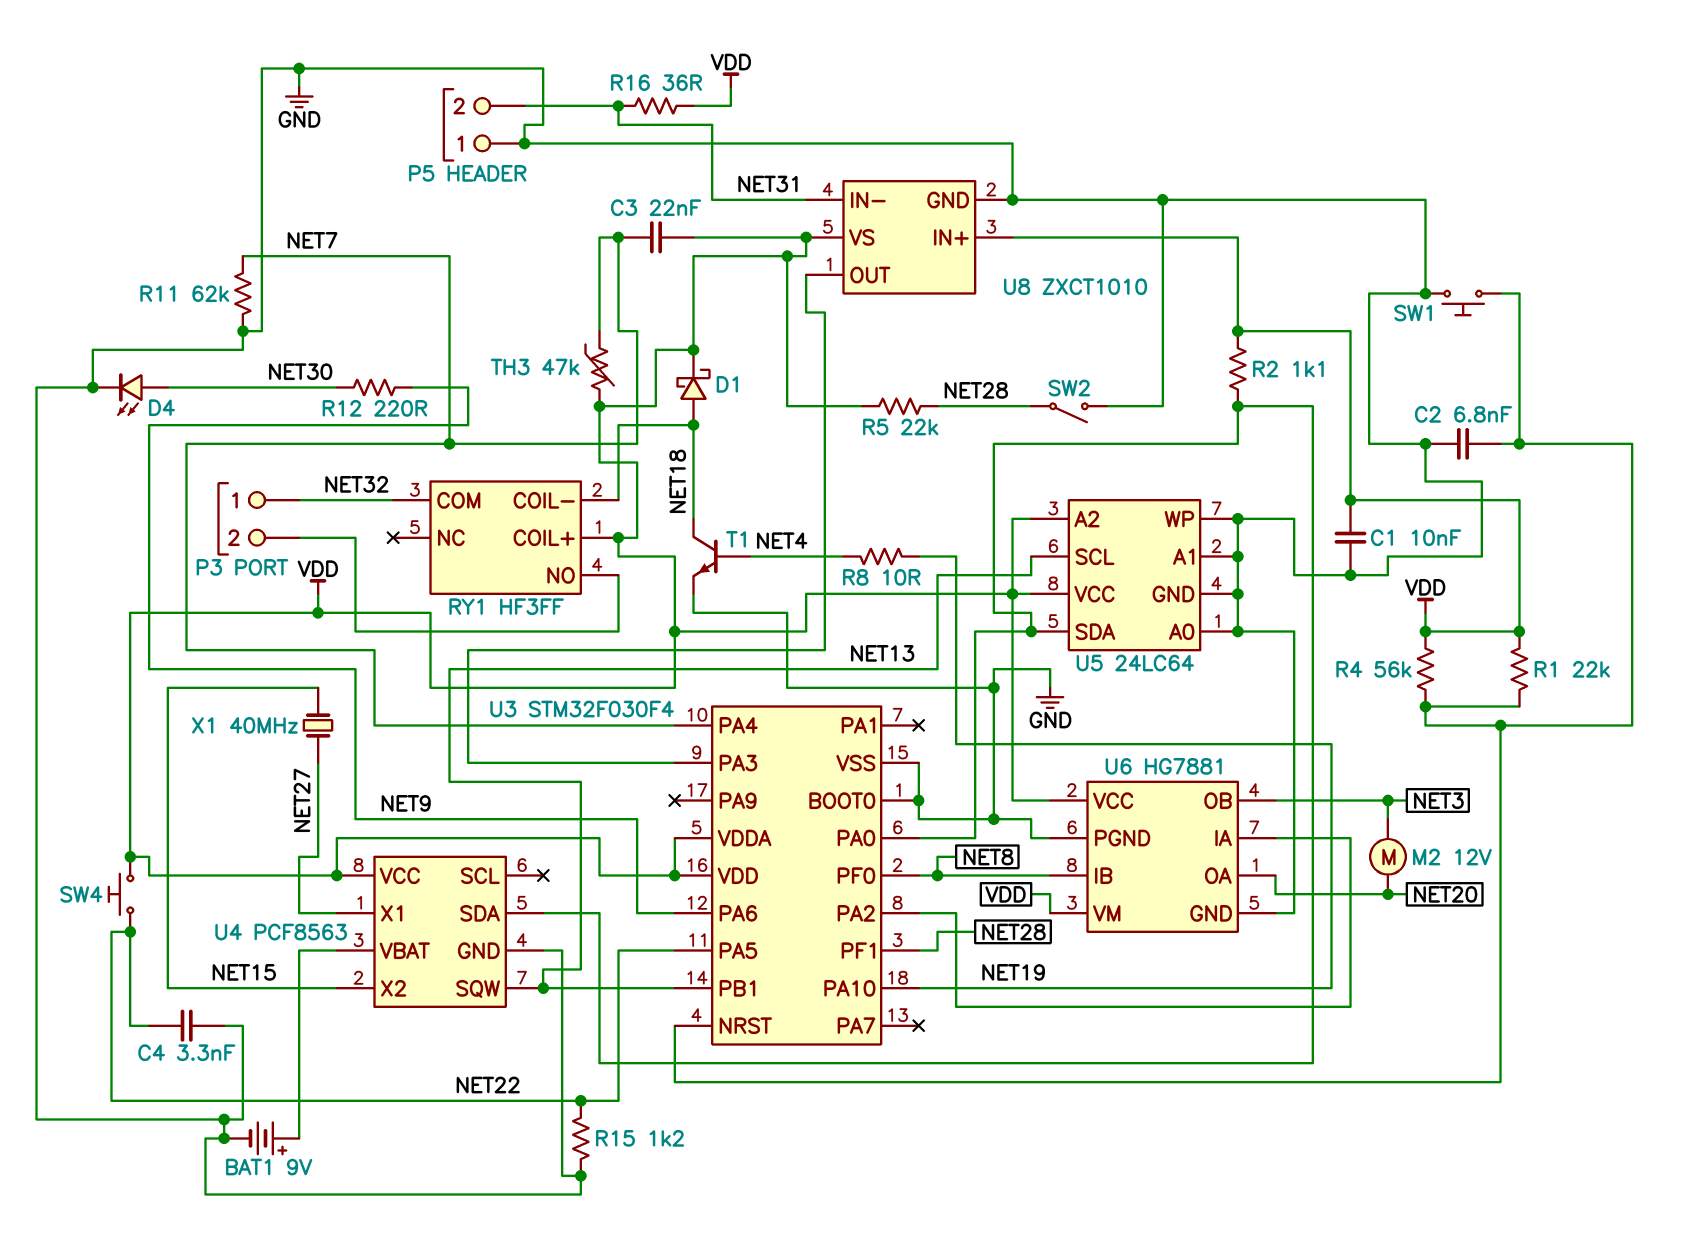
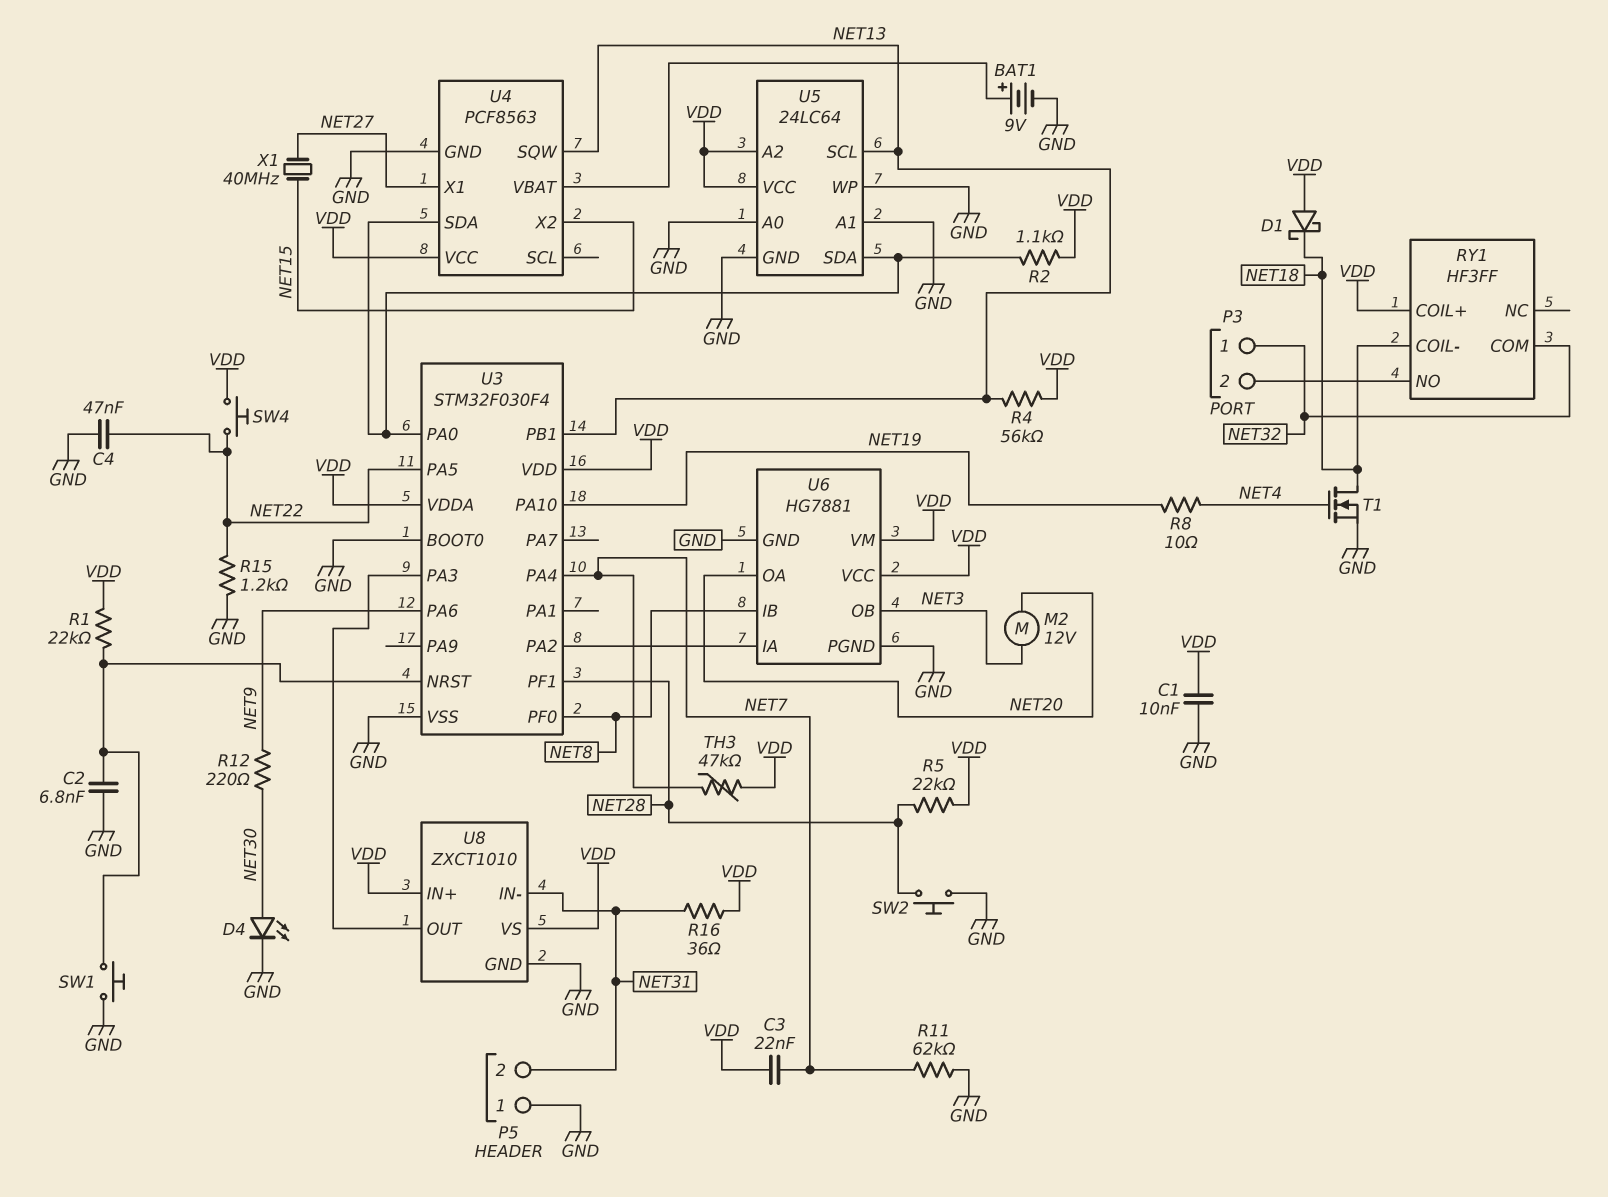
C4: 3.3nF (GND, NET22) -> 47nF (GND, NET22)
D1: schottky (A NET18, K VDD) -> schottky (A VDD, K NET18)
R4: 56k (U3/NRST, VDD) -> 56k (NET13, VDD)
SW2: switch (GND, NET28) -> button (GND, NET28)
T1: NPN (B NET4, C NET18, E GND) -> NMOS (G NET4, D NET18, S GND)

